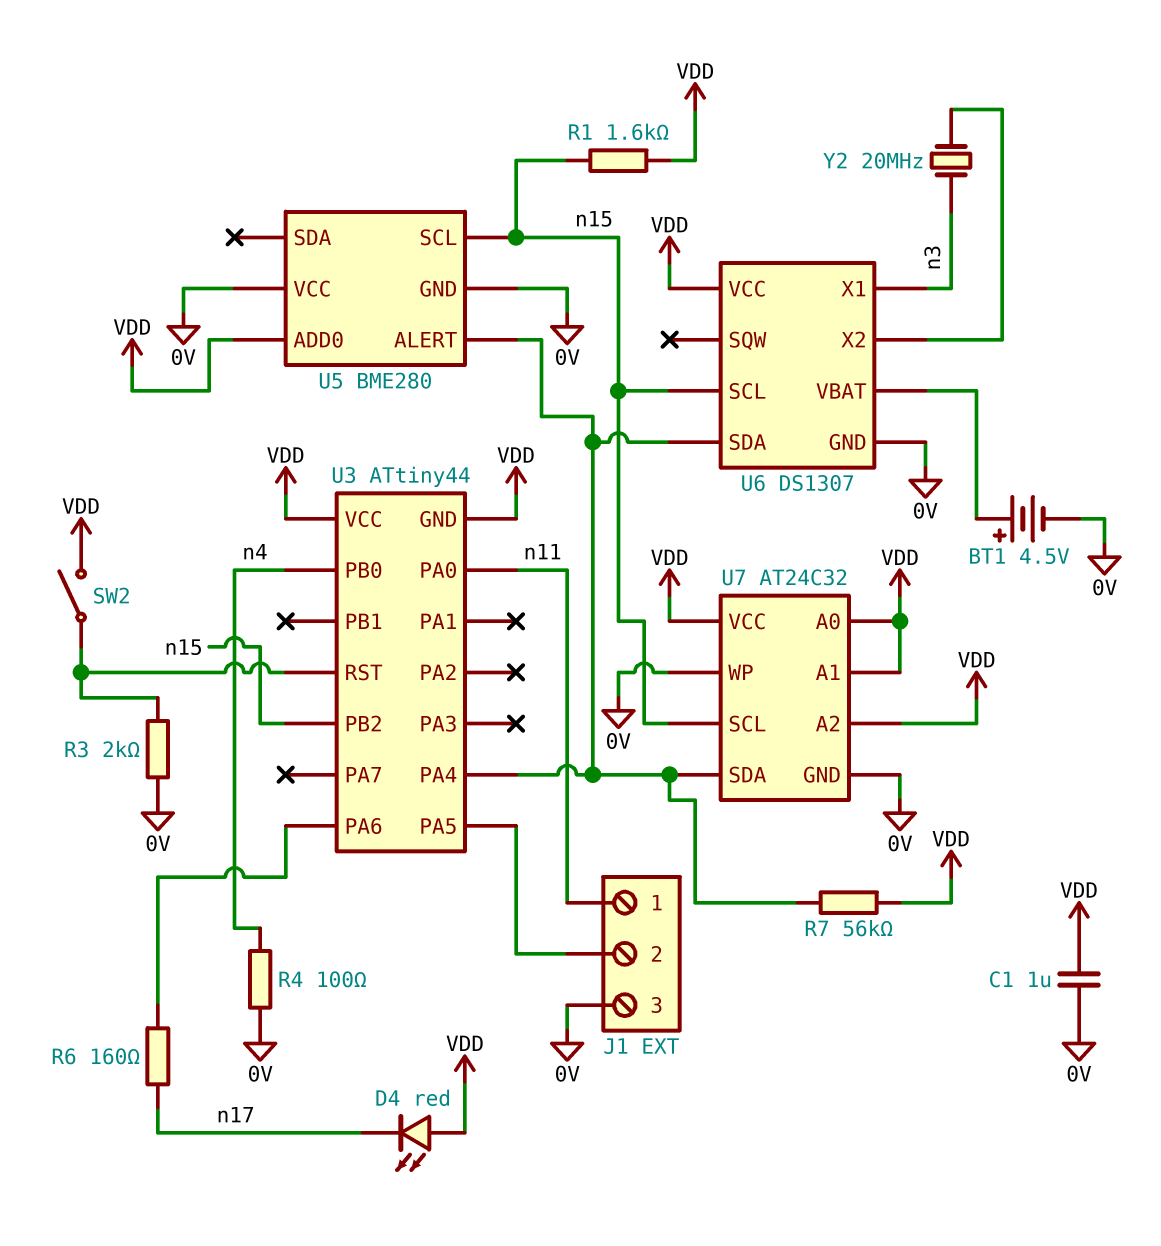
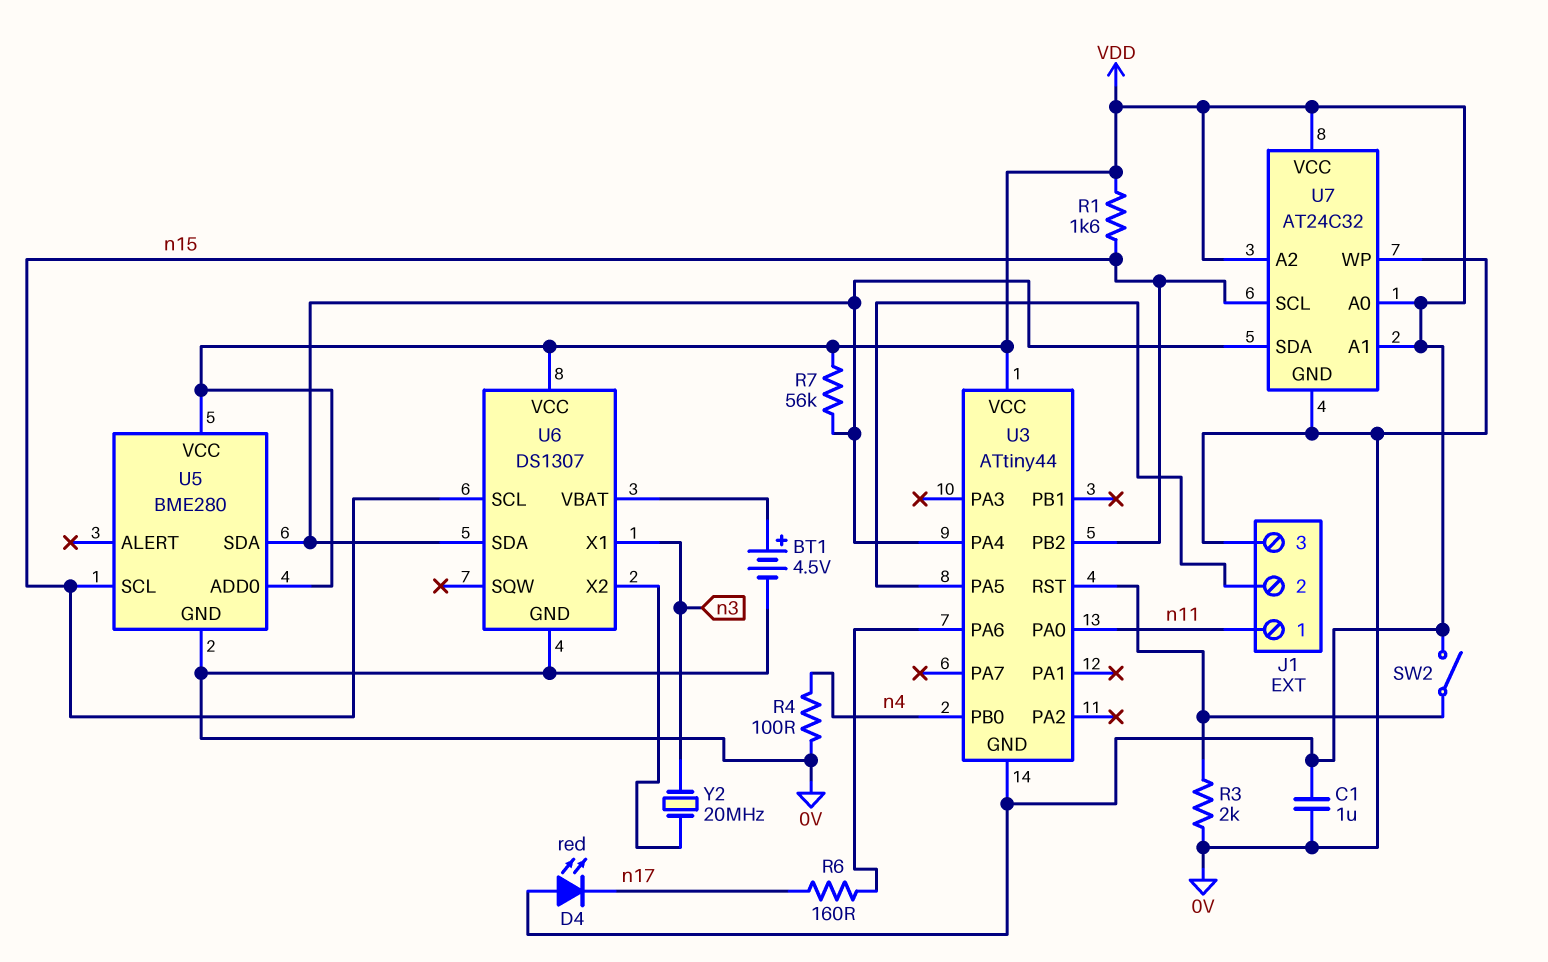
U5 pin ALERT: U3/PA4 -> none
U5 pin SDA: none -> U3/PA4
U5 pin VCC: 0V -> VDD

